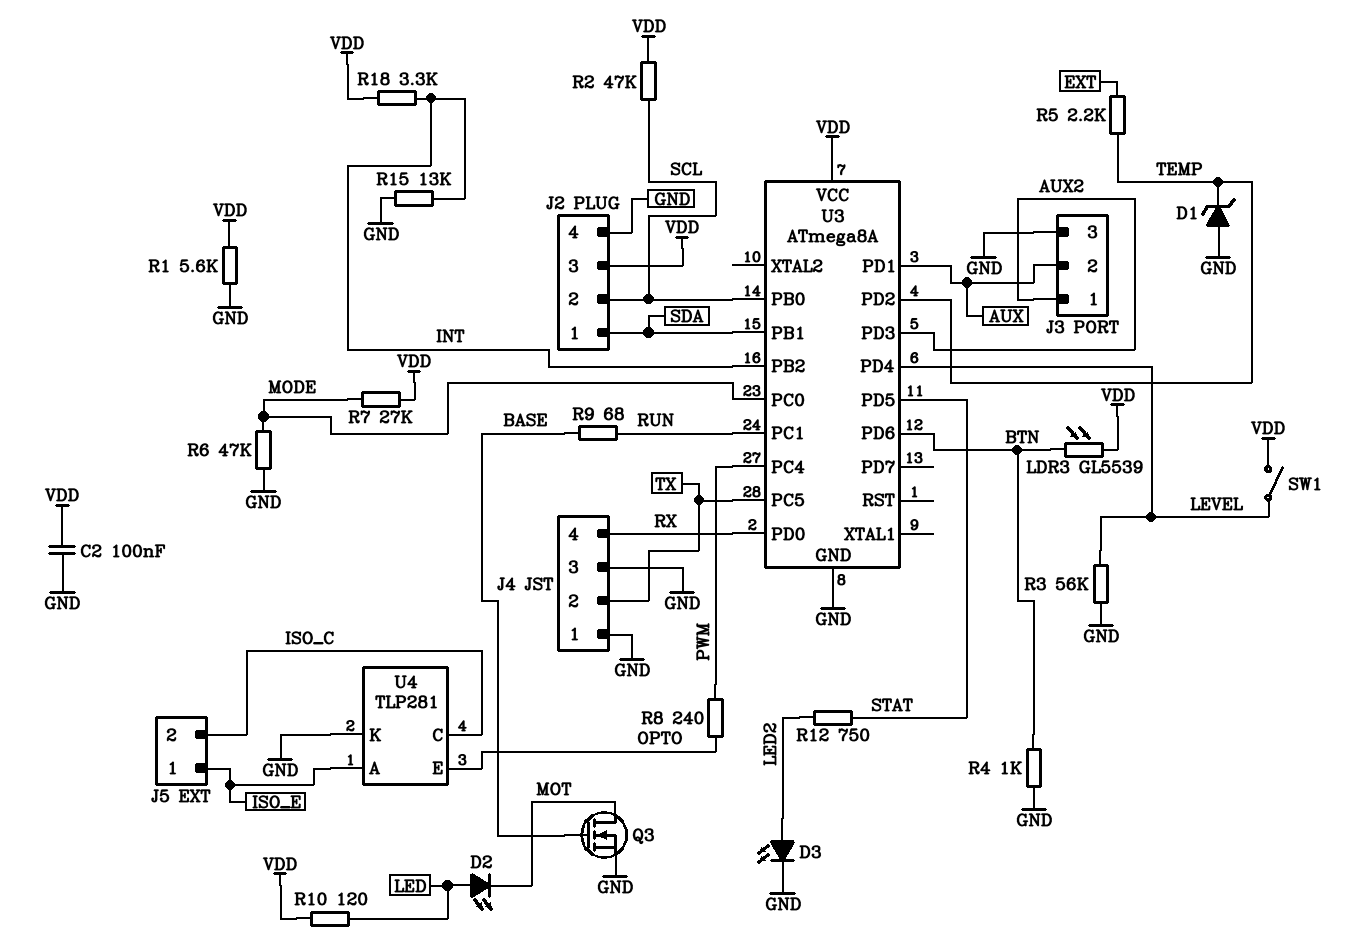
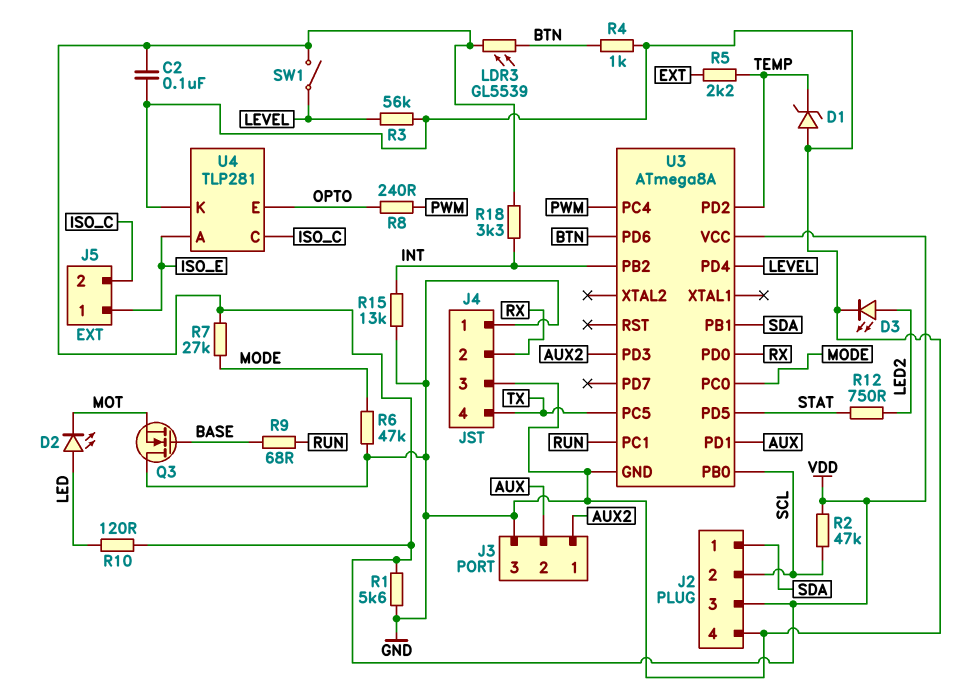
J4 pin 2: TX -> RX
J4 pin 4: RX -> TX
Q3: NMOS (G BASE, D MOT, S GND) -> NMOS (G BASE, D GND, S MOT)

